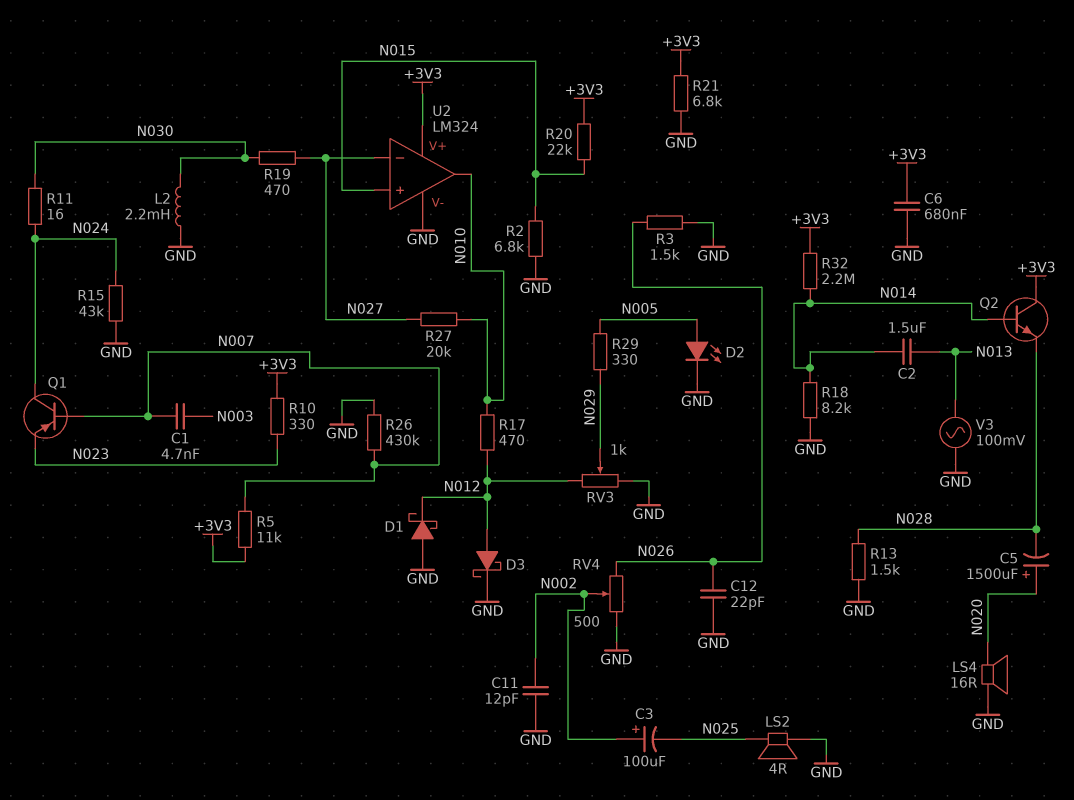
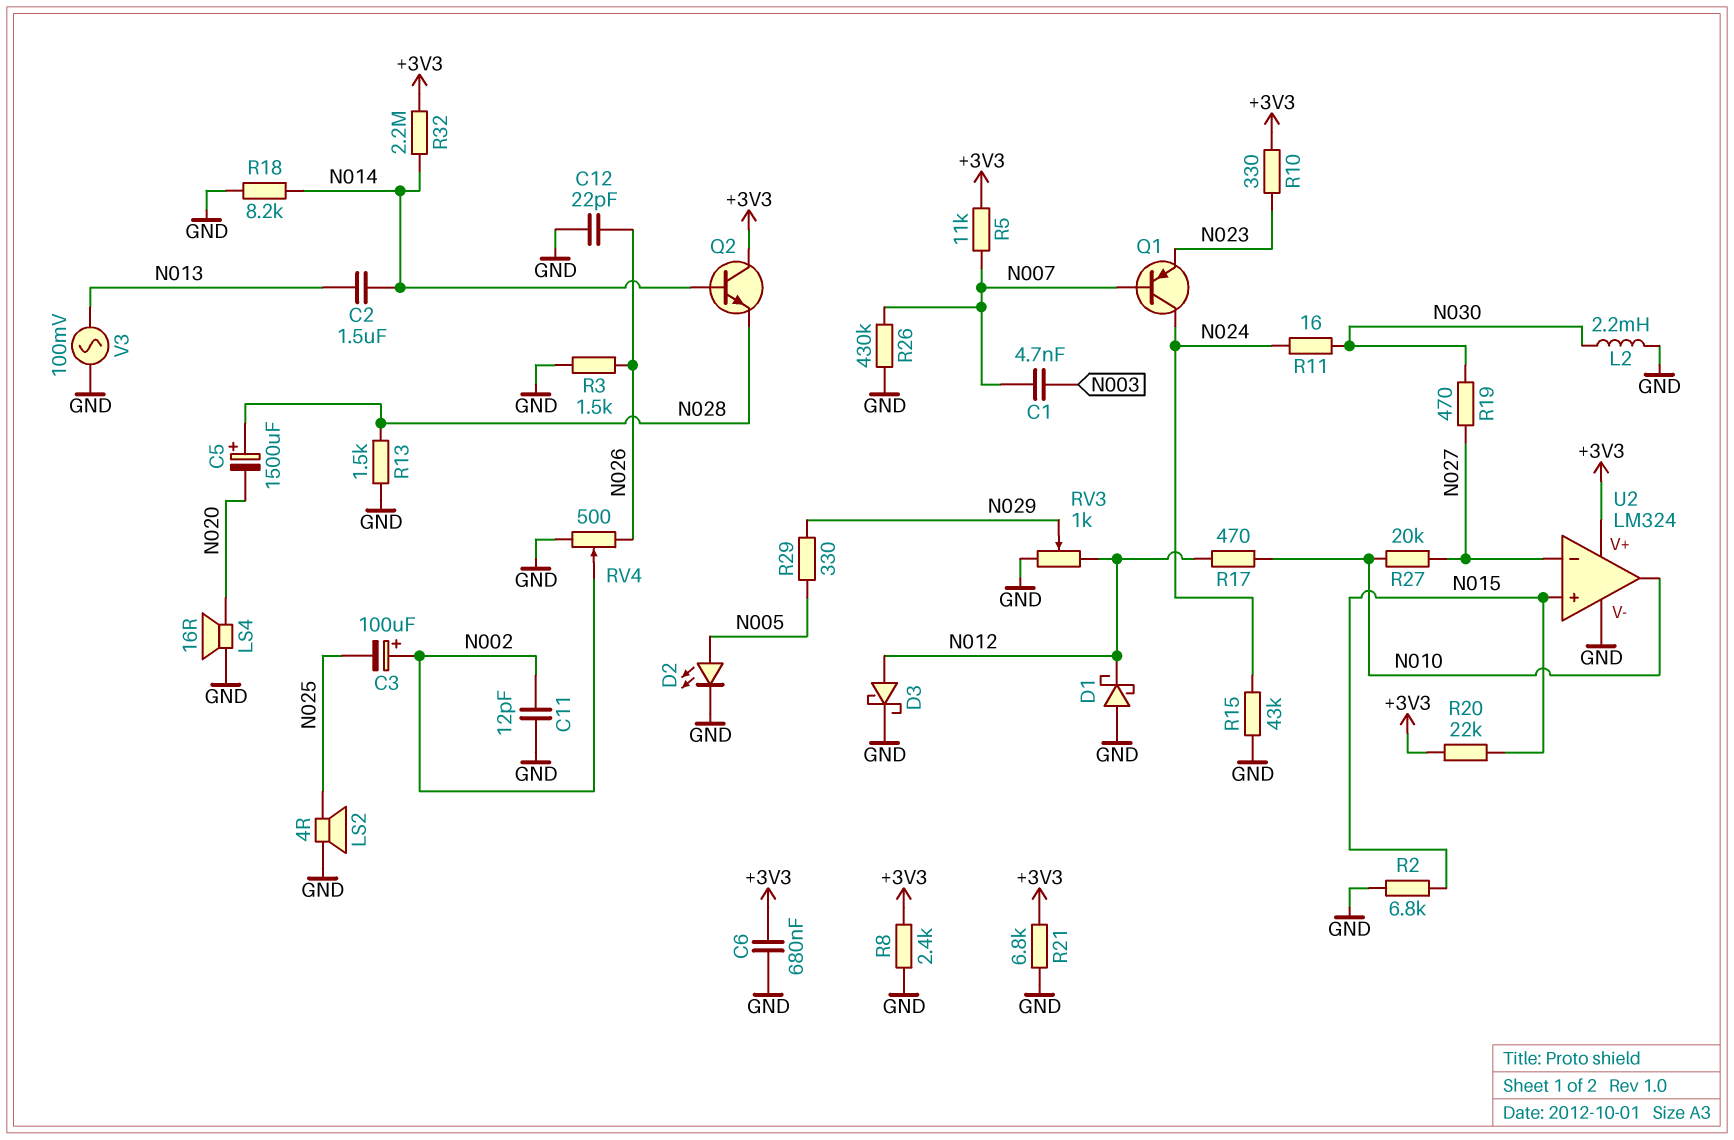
C5: 1500uF (plus N020, minus N028) -> 1500uF (plus N028, minus N020)
R8: none -> 2.4k (+3V3, GND)

